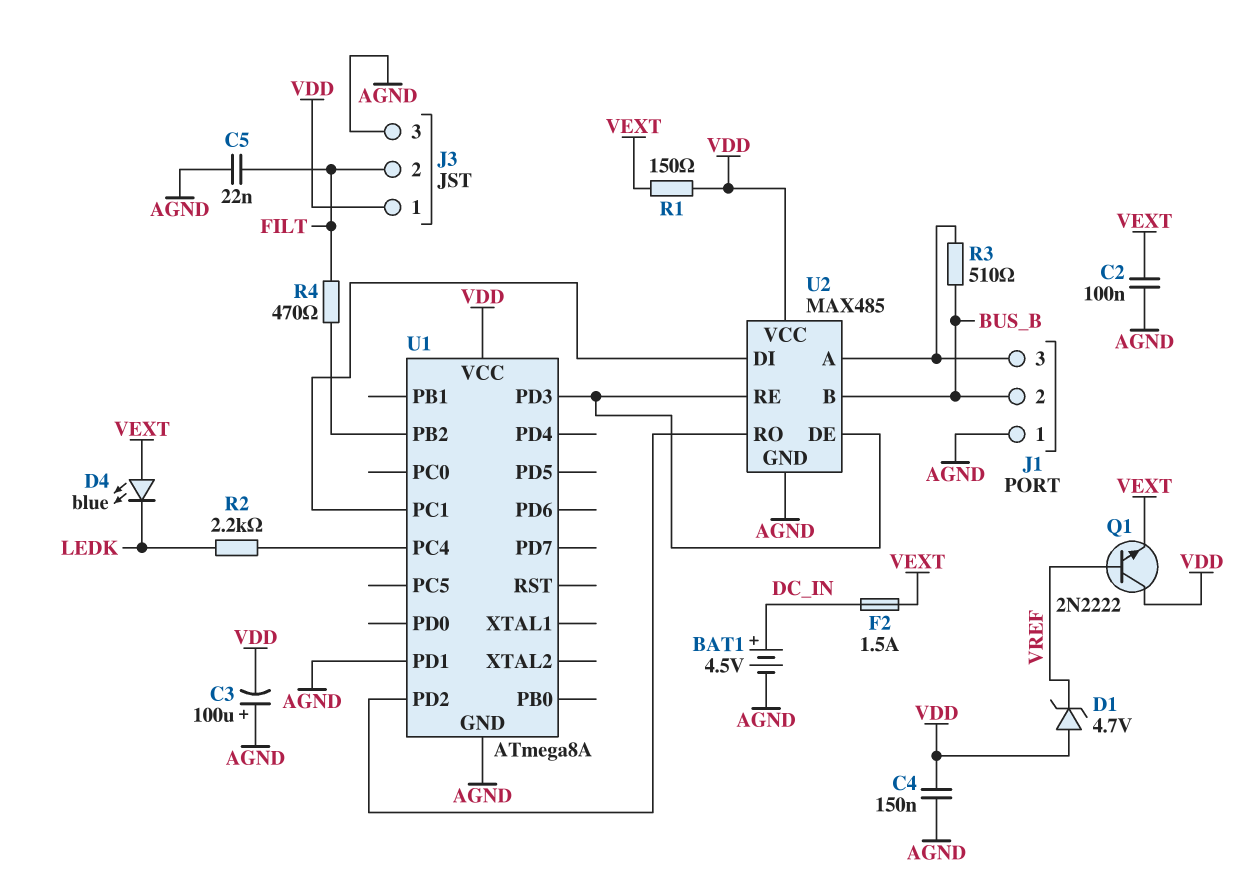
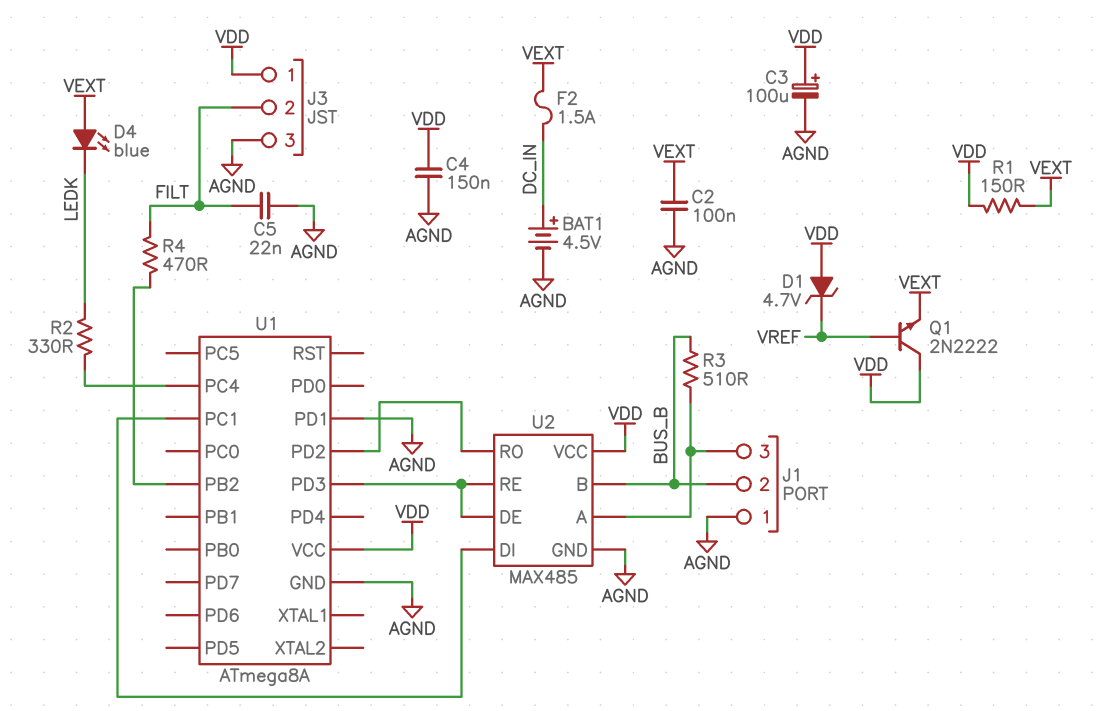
C3: 100uF (plus AGND, minus VDD) -> 100uF (plus VDD, minus AGND)
R2: 2.2k (LEDK, U1/PC4) -> 330 (LEDK, U1/PC4)

